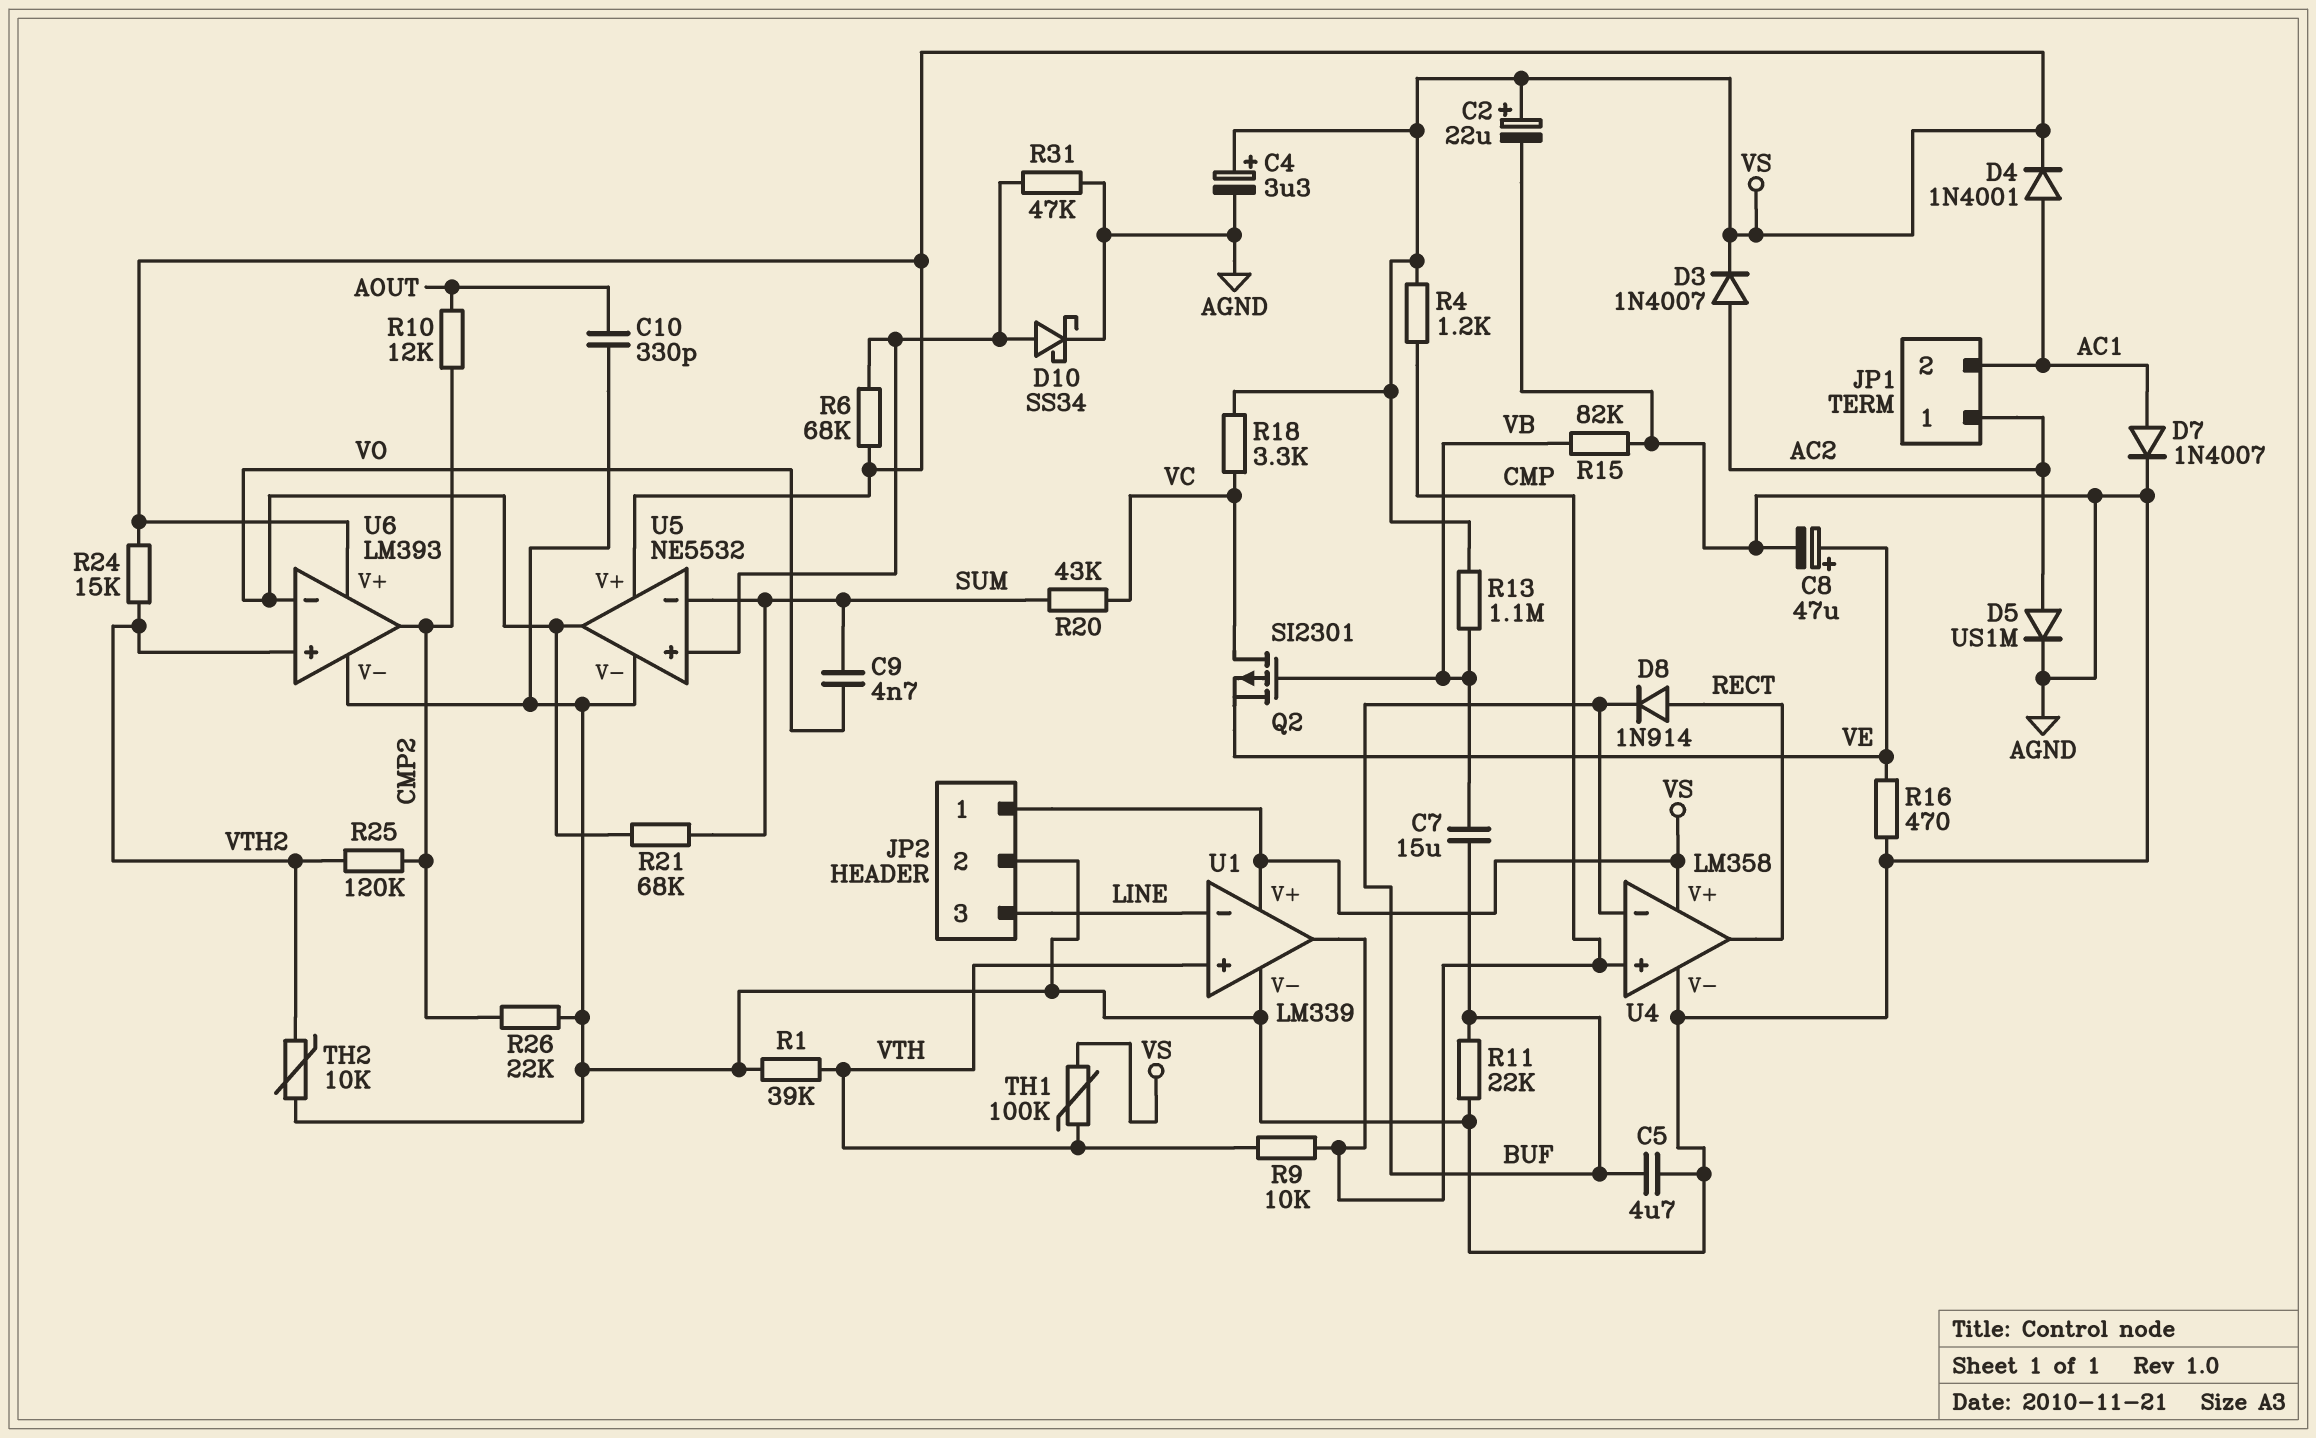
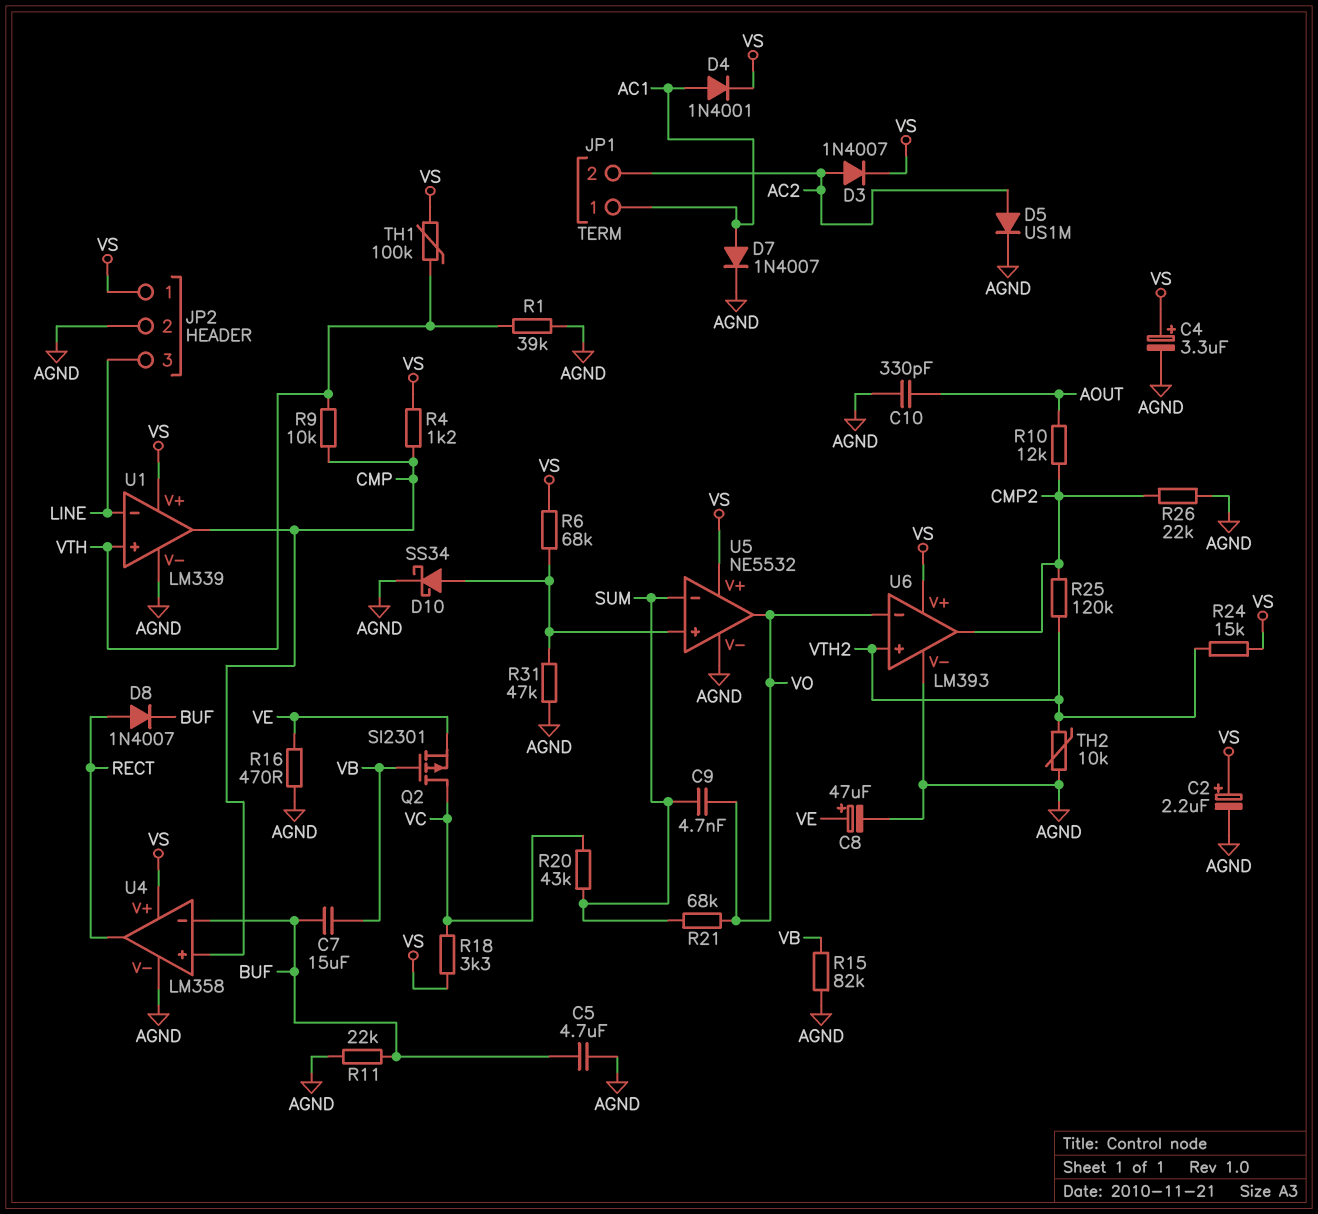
C2: 22uF (plus VS, minus AGND) -> 2.2uF (plus VS, minus AGND)
D8: diode 1N914 (A RECT, K BUF) -> diode 1N4007 (A RECT, K BUF)
JP1 pin 1: AC2 -> AC1
JP1 pin 2: AC1 -> AC2
R13: 1.1M (VB, VS) -> none

